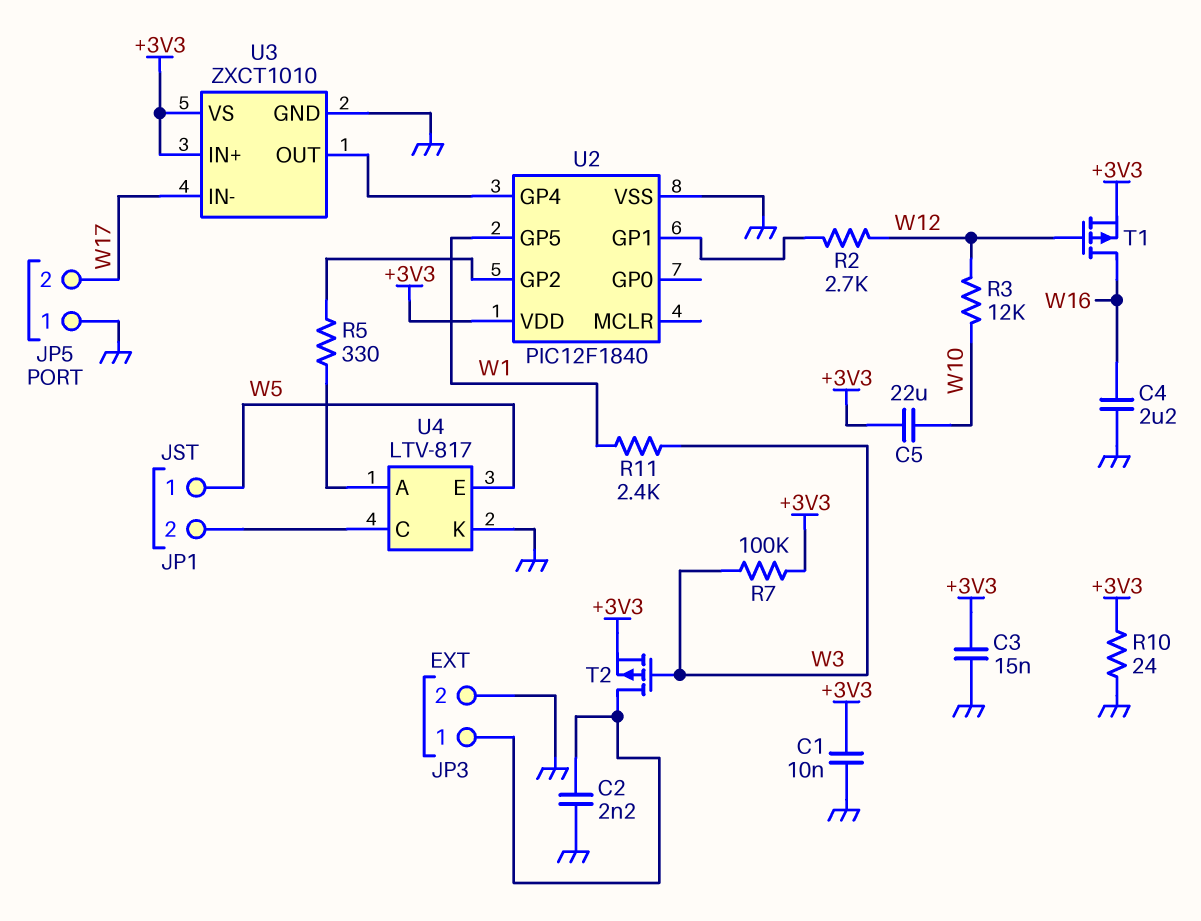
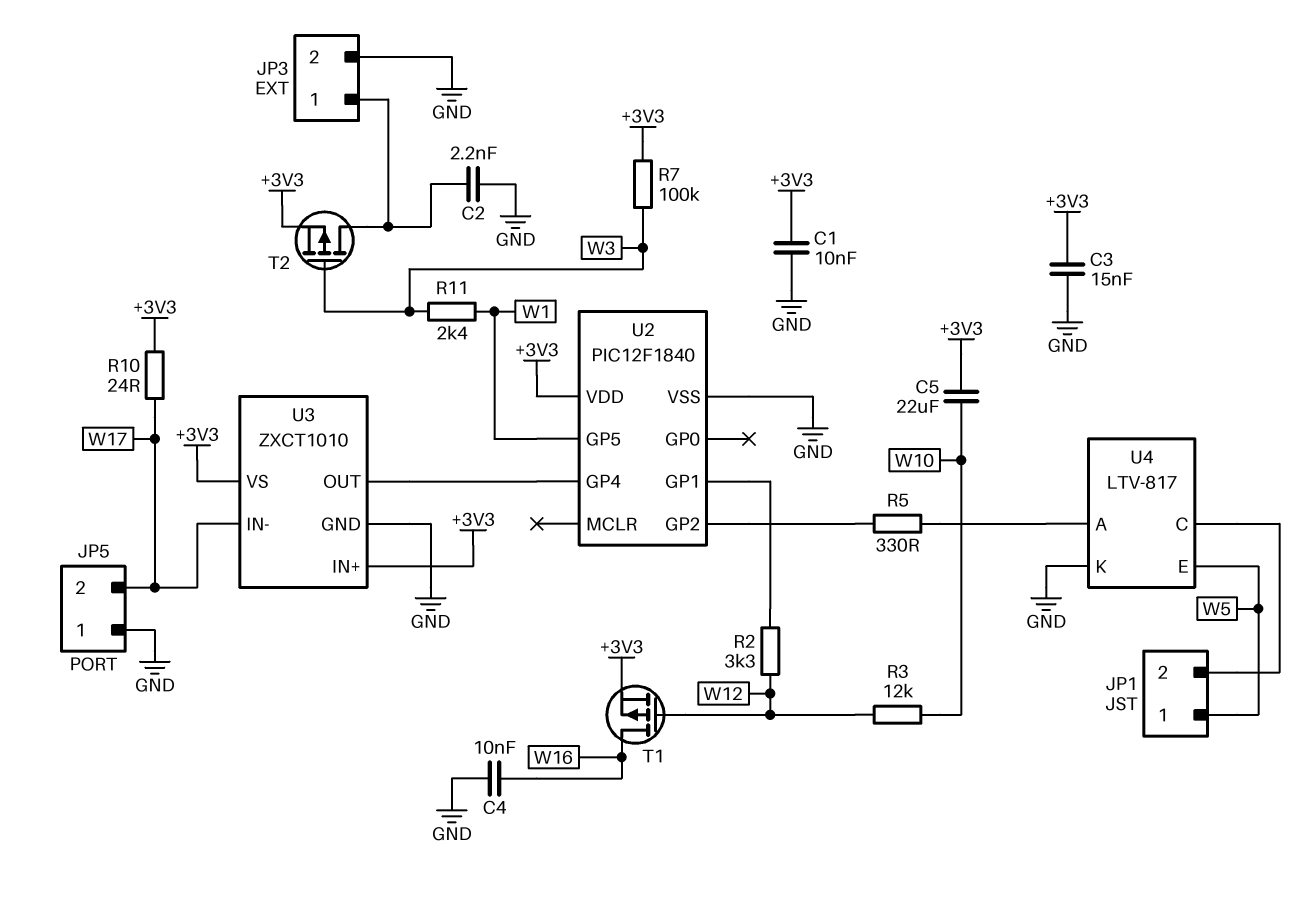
C4: 2.2uF (GND, W16) -> 10nF (GND, W16)
R2: 2.7k (U2/GP1, W12) -> 3.3k (U2/GP1, W12)
R10: 24 (+3V3, GND) -> 24 (+3V3, W17)

